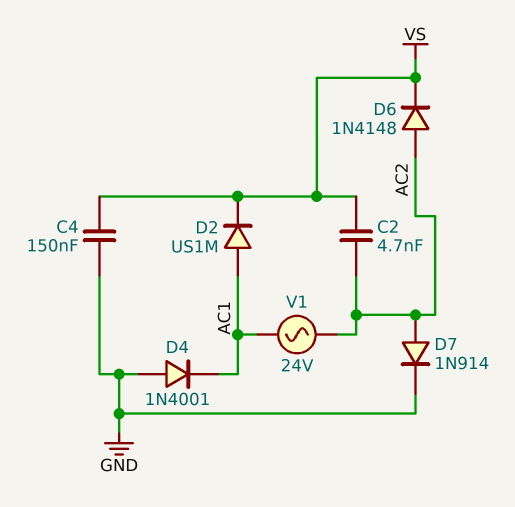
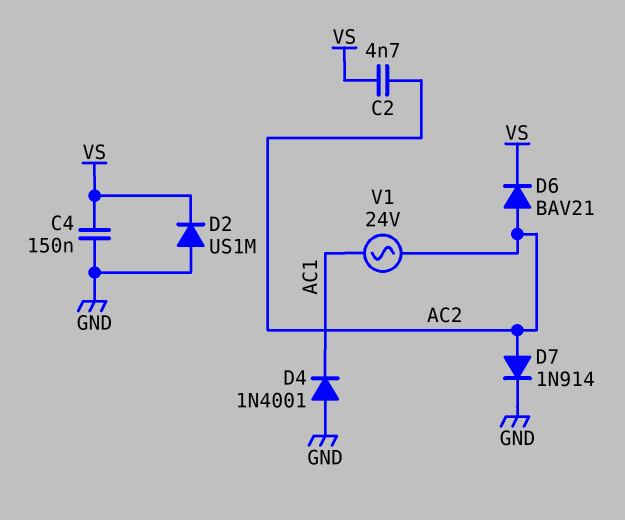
D2: diode US1M (A AC1, K VS) -> diode US1M (A GND, K VS)
D6: diode 1N4148 (A AC2, K VS) -> diode BAV21 (A AC2, K VS)

